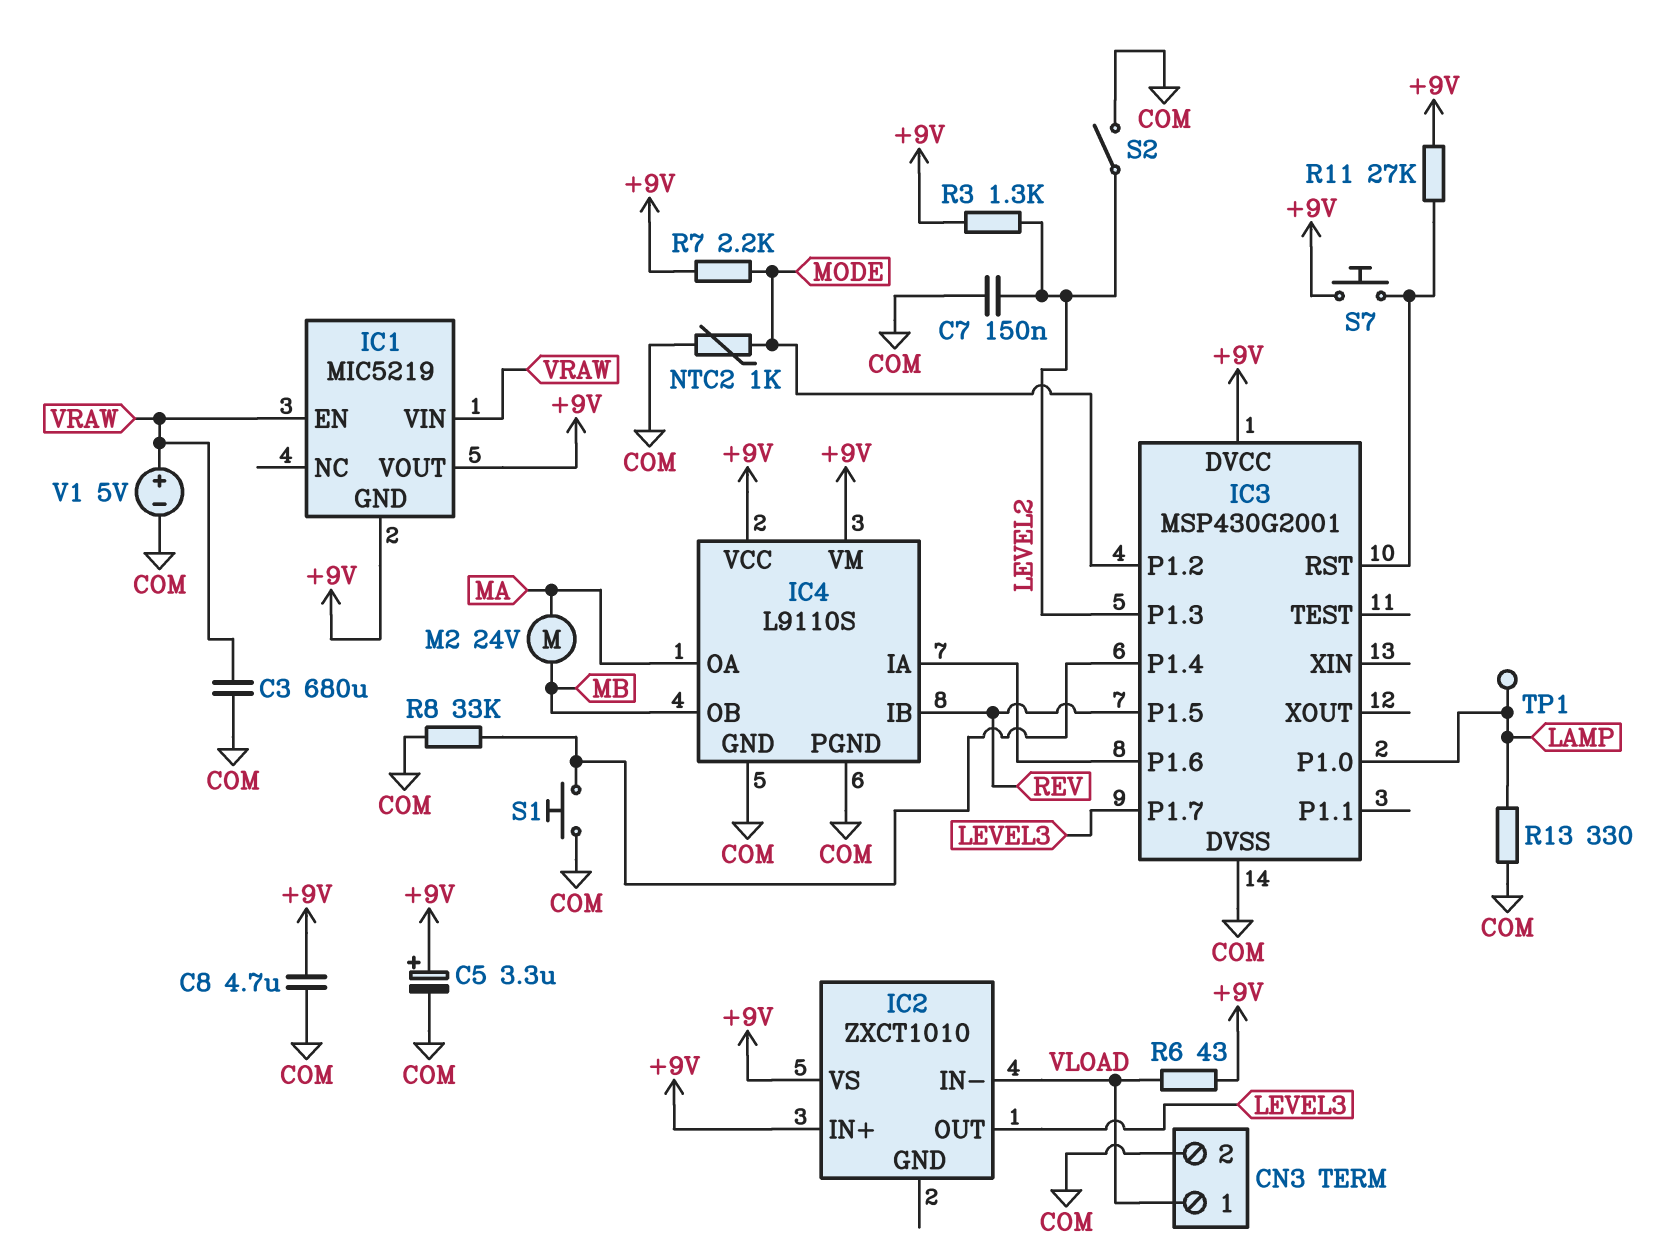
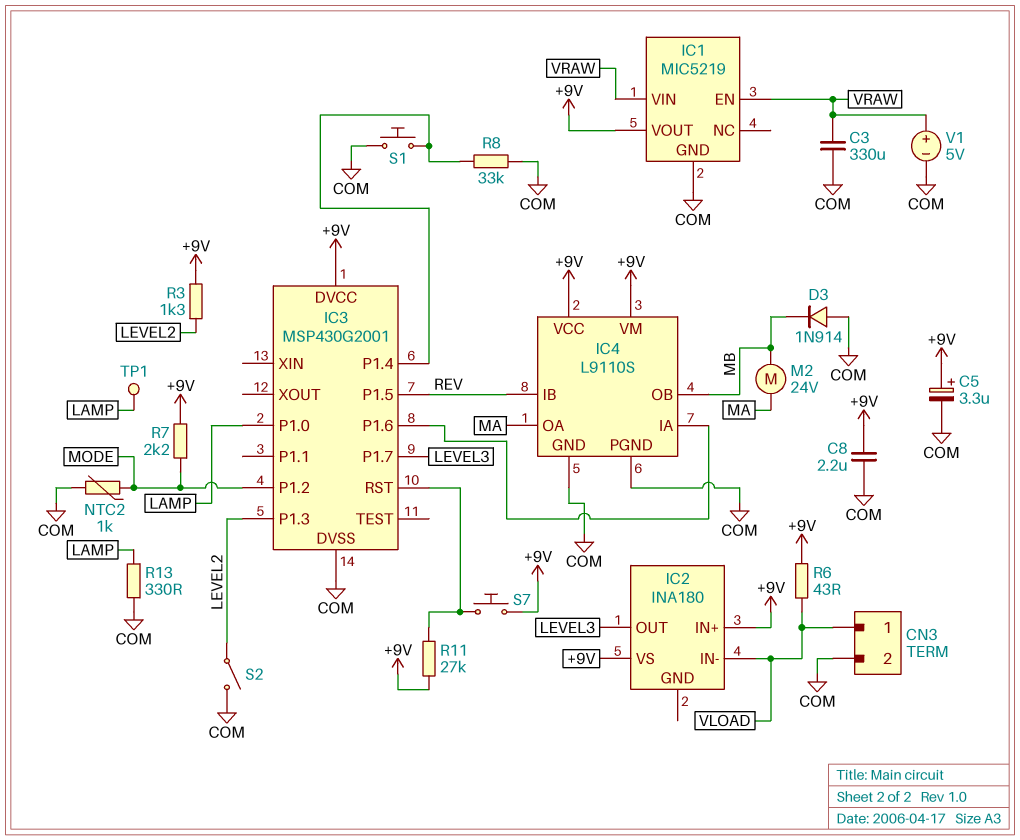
C3: 680uF (COM, VRAW) -> 330uF (COM, VRAW)
C7: 150nF (COM, LEVEL2) -> none
C8: 4.7uF (+9V, COM) -> 2.2uF (+9V, COM)
D3: none -> diode 1N914 (A COM, K MB)
IC1 pin GND: +9V -> COM
IC2: ZXCT1010 -> INA180

